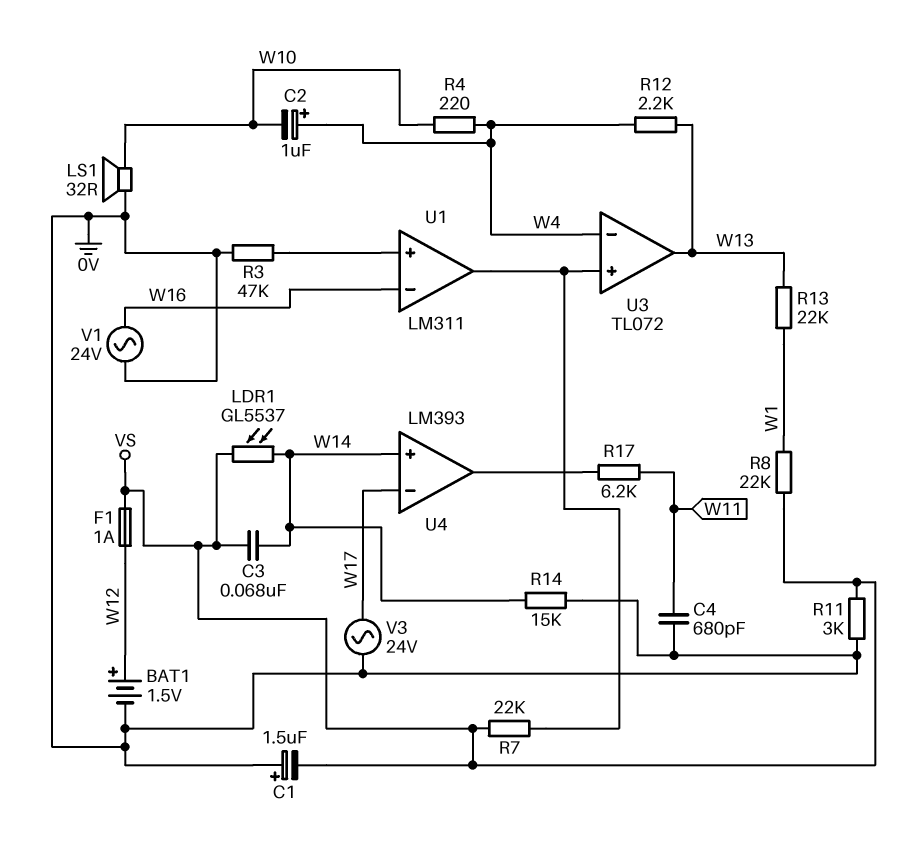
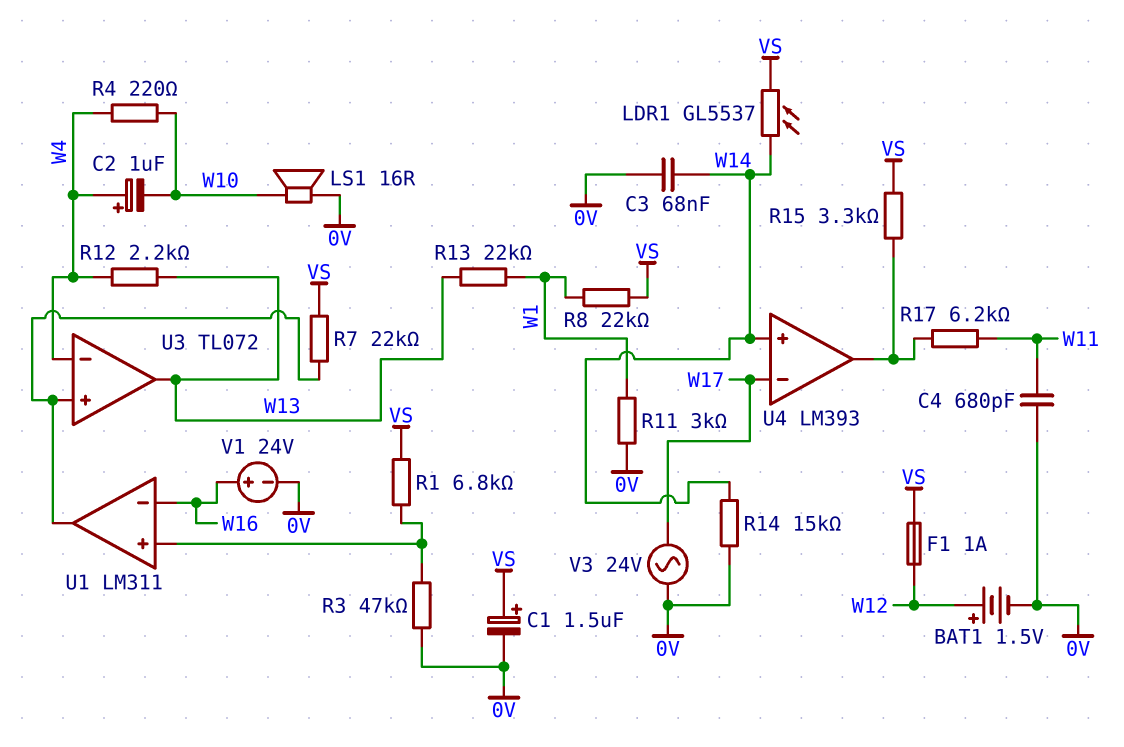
C1: 1.5uF (plus 0V, minus VS) -> 1.5uF (plus VS, minus 0V)
C3: 68nF (VS, W14) -> 68nF (0V, W14)
LS1: speaker 32R (0V, W10) -> speaker 16R (0V, W10)
R1: none -> 6.8k (U1/in+, VS)
R11: 3k (0V, VS) -> 3k (0V, W1)
R15: none -> 3.3k (U4/out, VS)
V1: AC 24V (0V, W16) -> 24V (plus W16, minus 0V)

